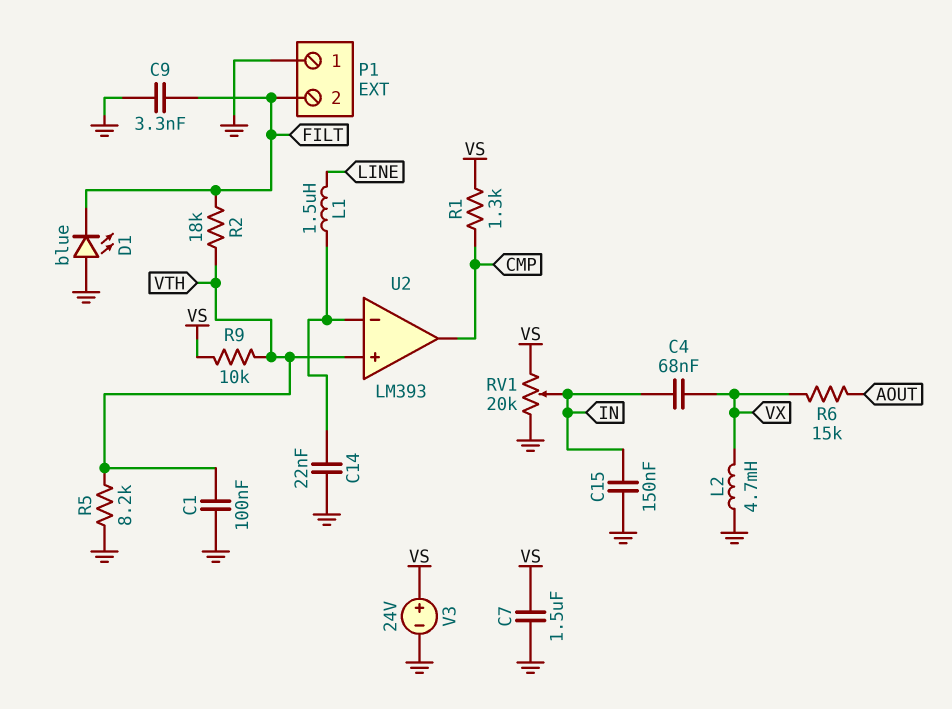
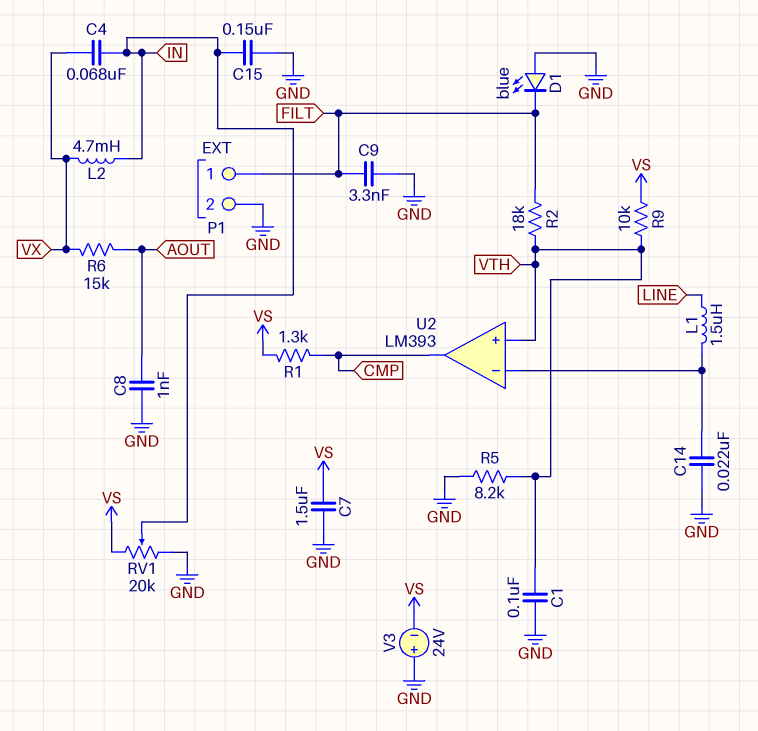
C8: none -> 1nF (AOUT, GND)
L2: 4.7mH (GND, VX) -> 4.7mH (IN, VX)
P1 pin 1: GND -> FILT
P1 pin 2: FILT -> GND
V3: 24V (plus VS, minus GND) -> 24V (plus GND, minus VS)

